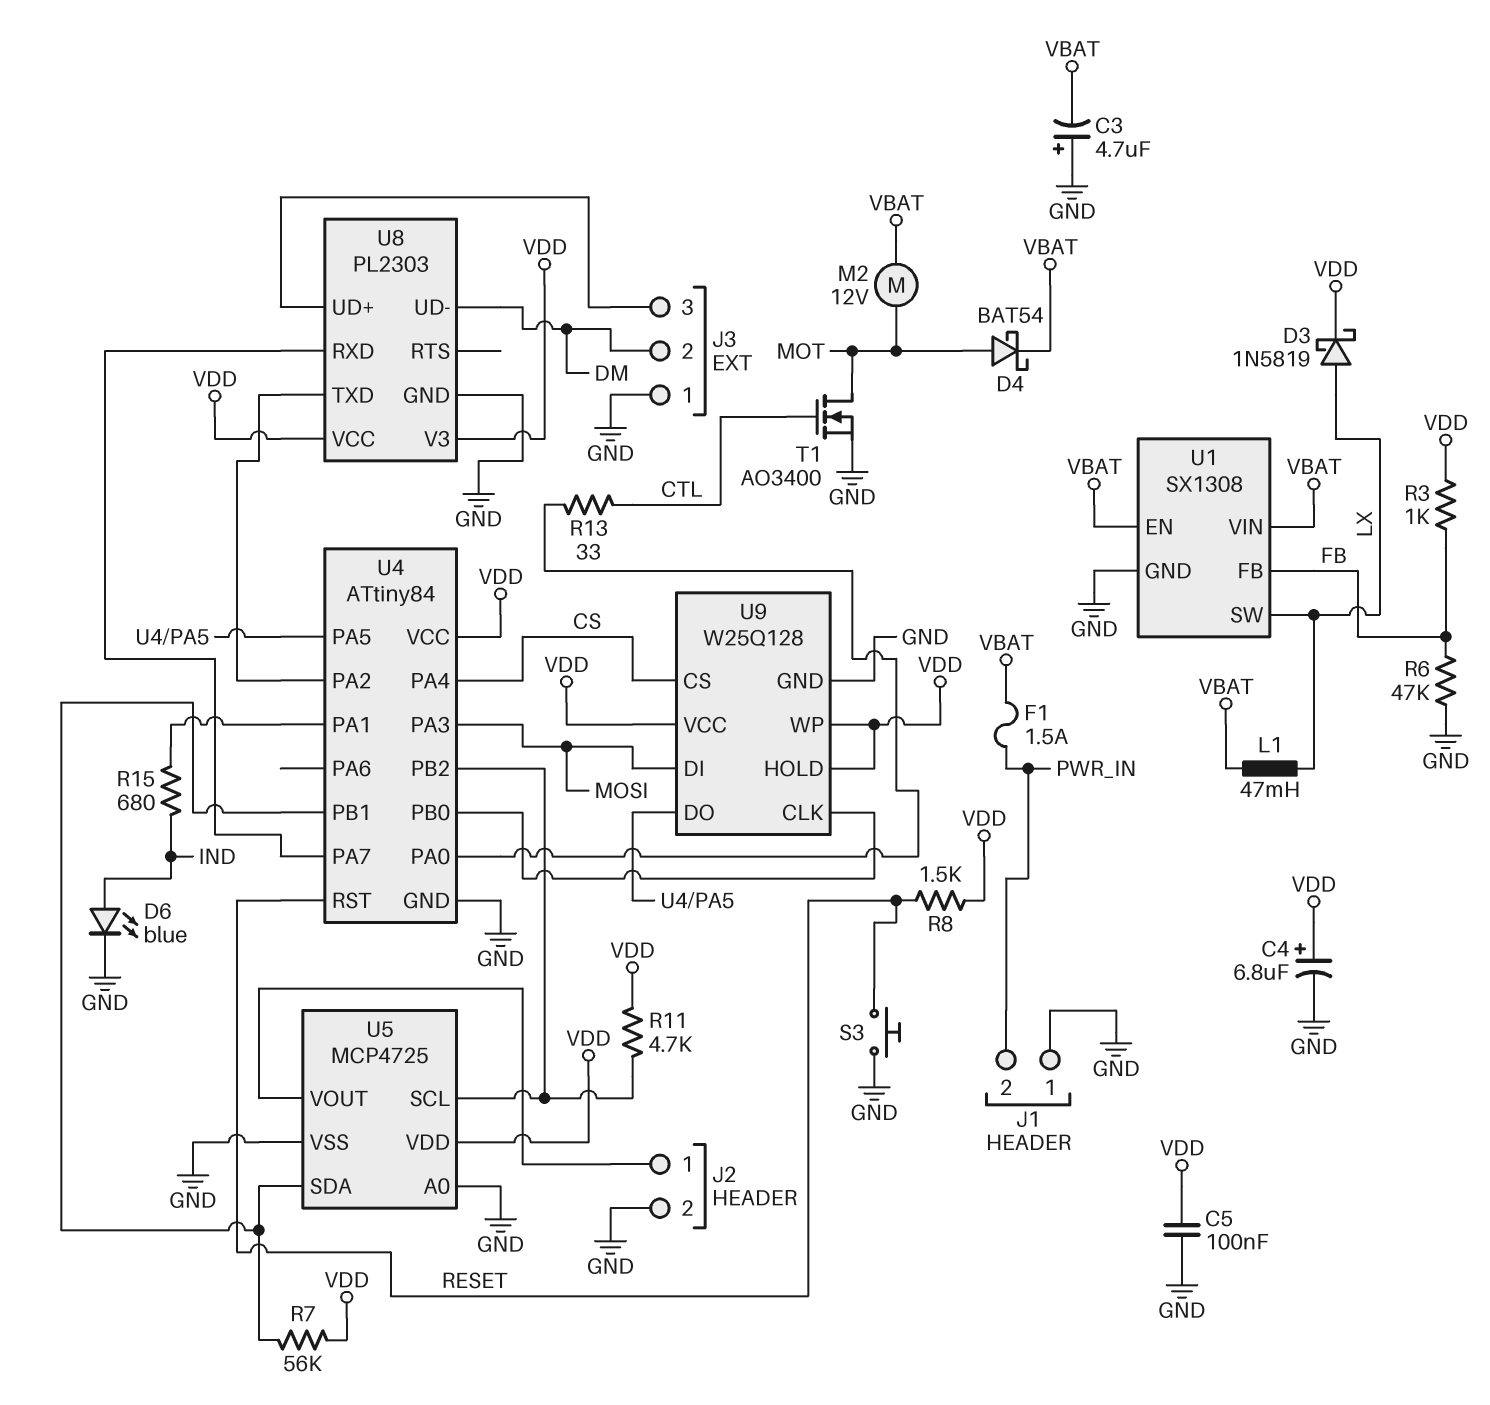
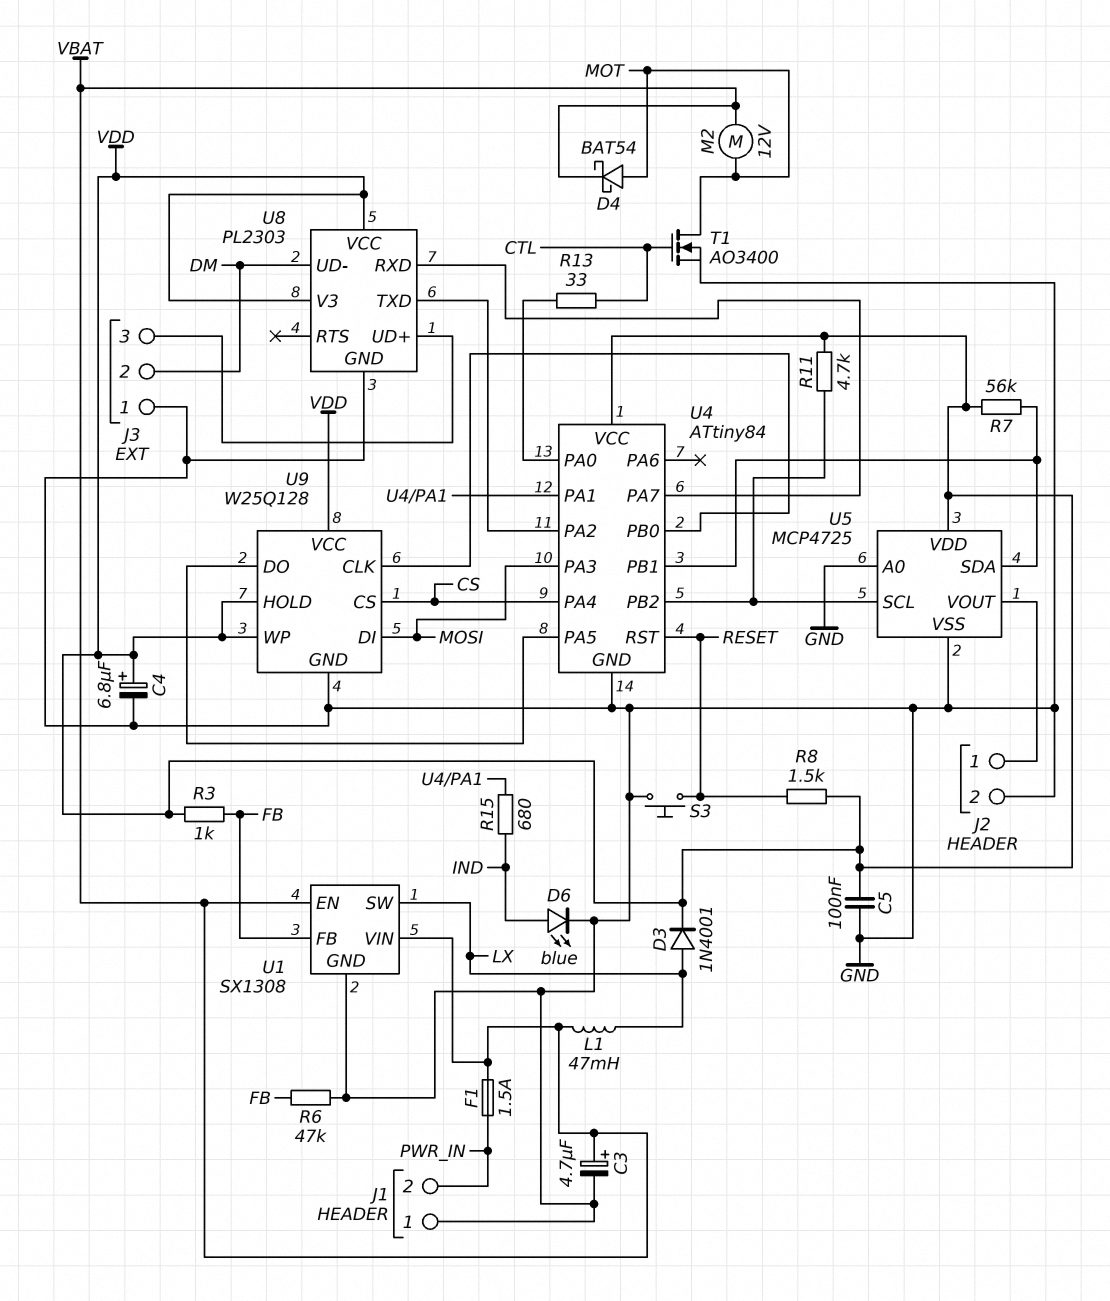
C3: 4.7uF (plus GND, minus VBAT) -> 4.7uF (plus VBAT, minus GND)
D3: schottky 1N5819 (A LX, K VDD) -> diode 1N4001 (A LX, K VDD)

